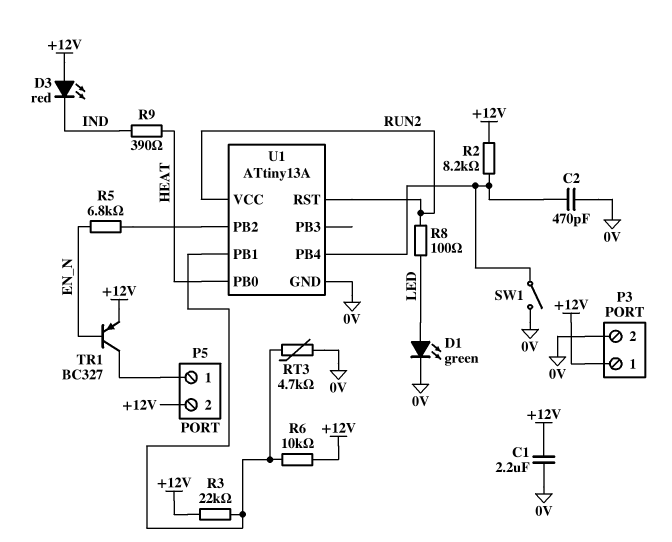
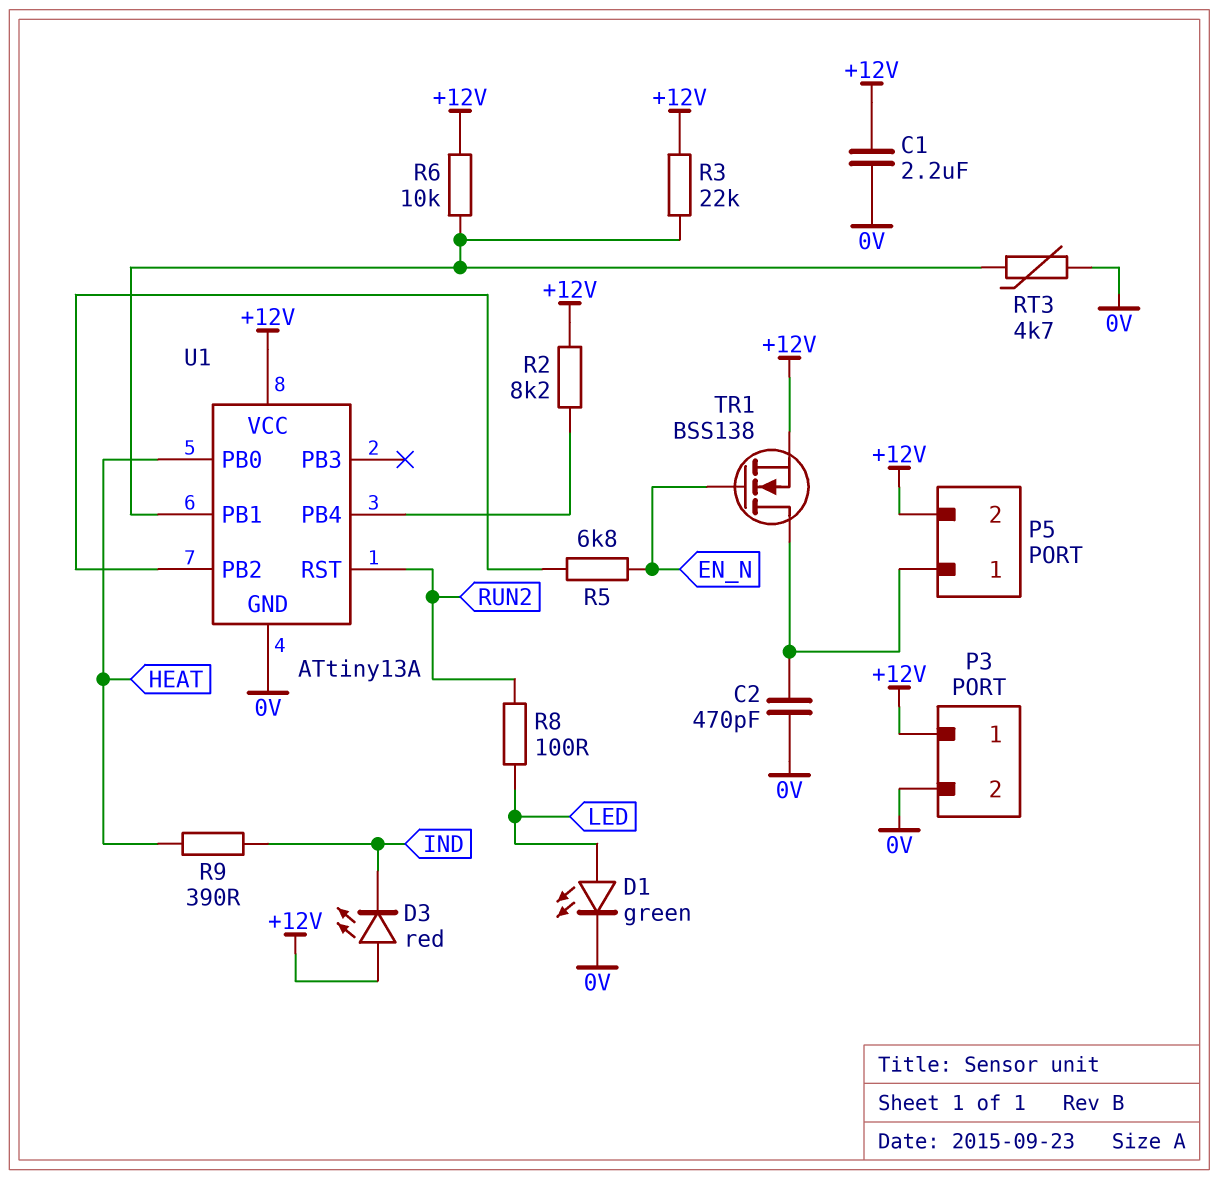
C2: 470pF (0V, U1/PB4) -> 470pF (0V, P5/1)
SW1: switch (0V, U1/PB4) -> none
TR1: PNP BC327 (B EN_N, C P5/1, E +12V) -> NMOS BSS138 (G EN_N, D P5/1, S +12V)
U1 pin VCC: RUN2 -> +12V

